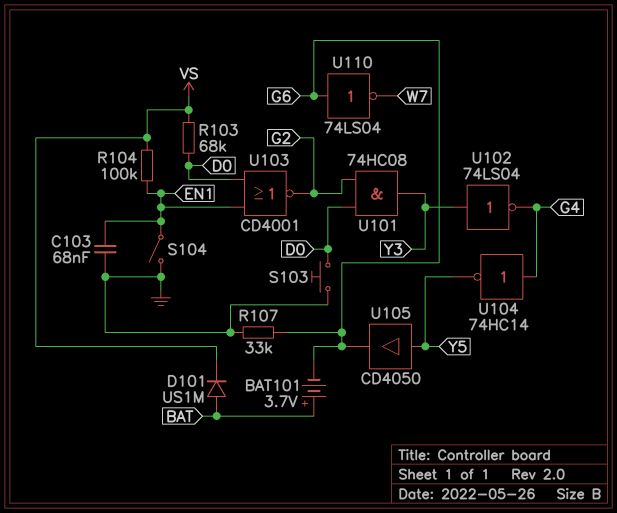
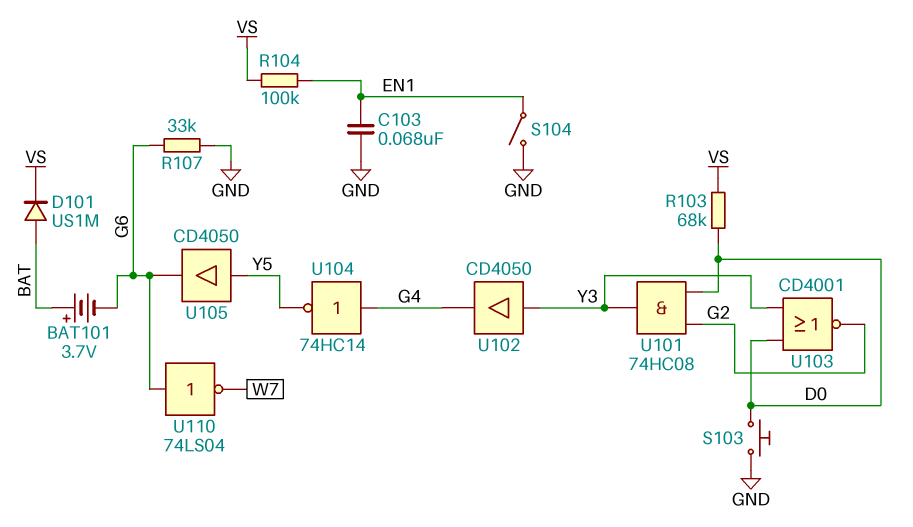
U102: NOT 74LS04 (in Y3, out G4) -> buffer CD4050 (in Y3, out G4)
U103: NOR CD4001 (in D0, in EN1, out G2) -> NOR CD4001 (in D0, in Y3, out G2)

